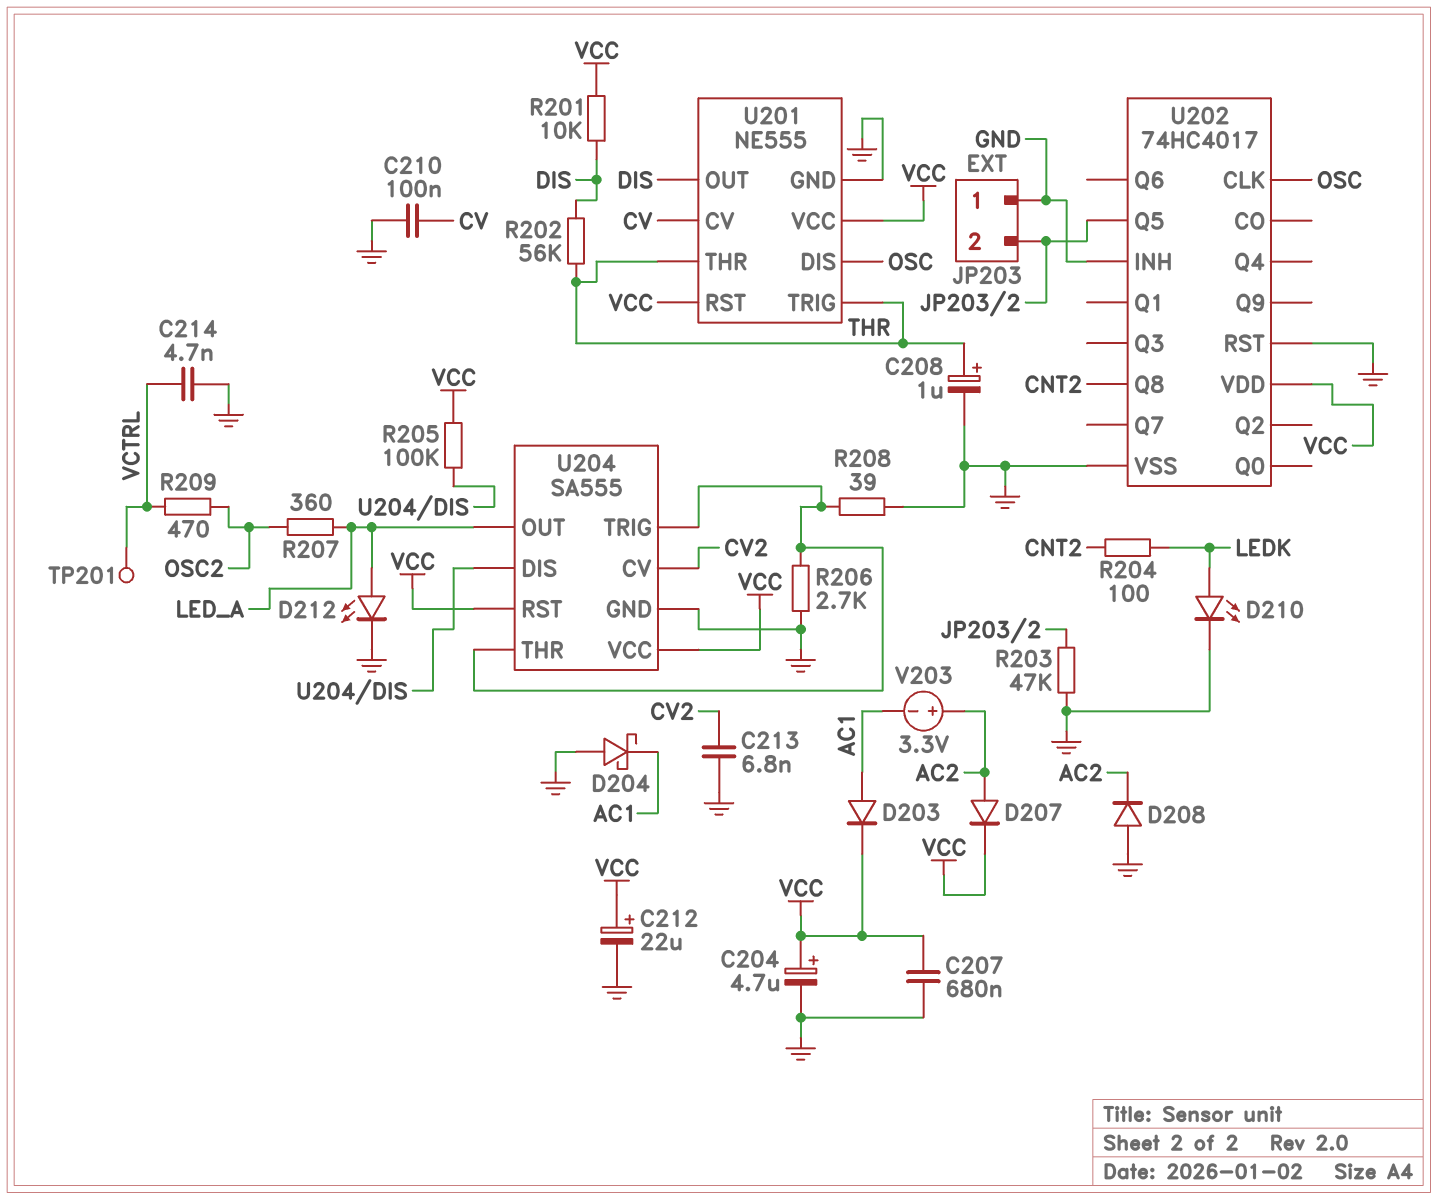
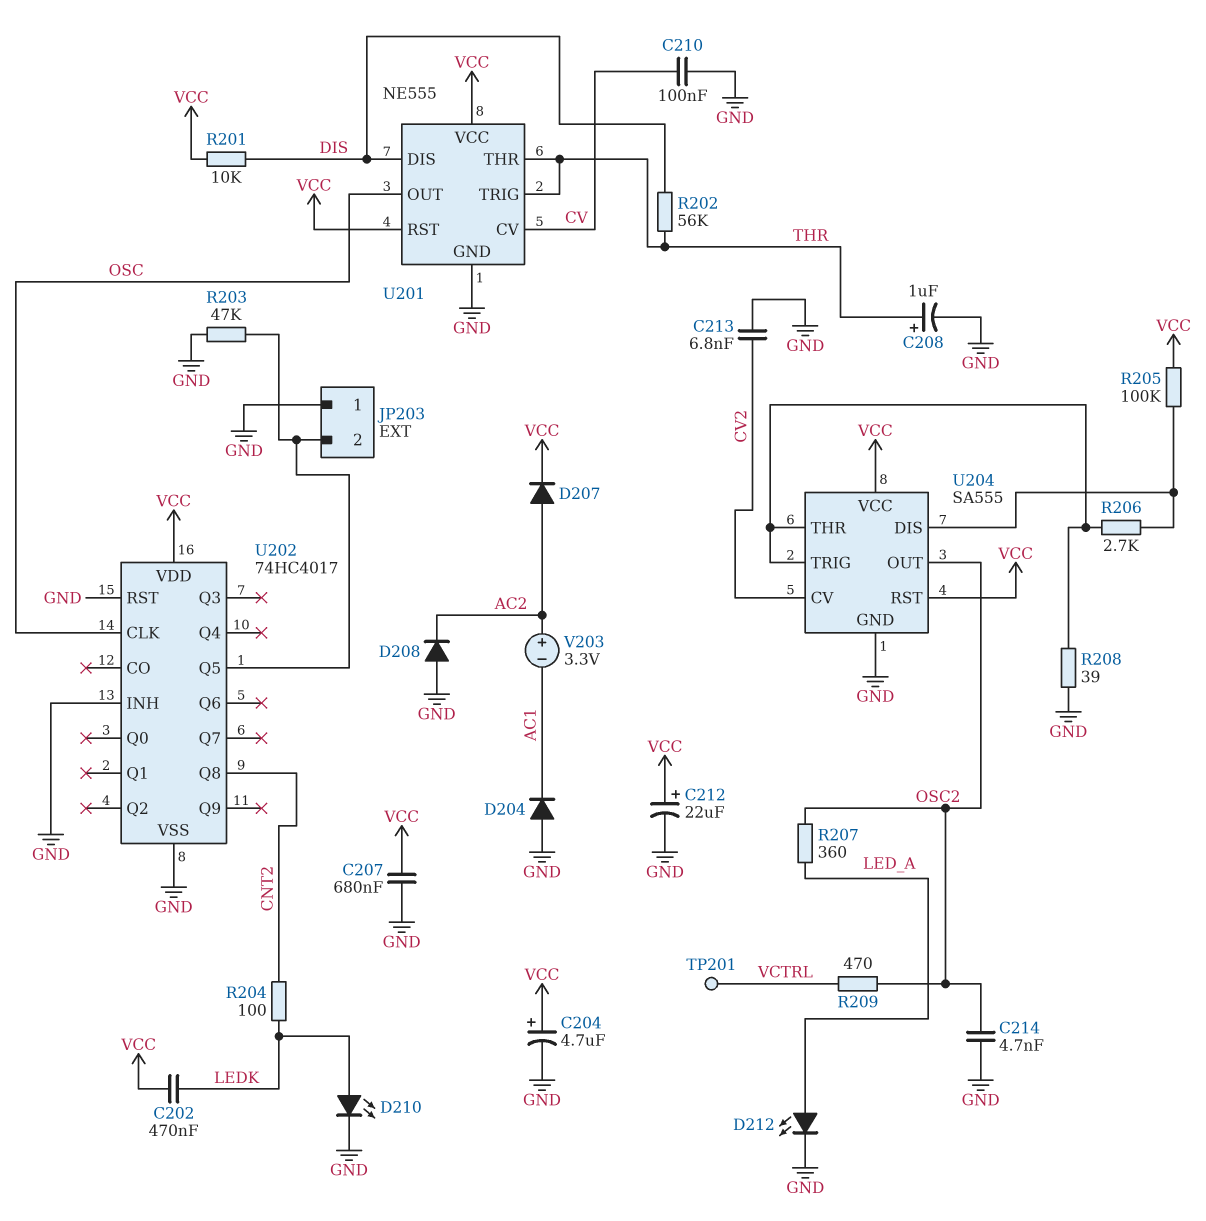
C202: none -> 470nF (LEDK, VCC)
C214: 4.7nF (GND, VCTRL) -> 4.7nF (GND, OSC2)
D203: diode (A AC1, K VCC) -> none
D204: schottky (A GND, K AC1) -> diode (A GND, K AC1)
R206: 2.7k (GND, U204/THR) -> 2.7k (U204/DIS, U204/THR)
U201 pin DIS: OSC -> DIS
U201 pin OUT: DIS -> OSC
U204 pin OUT: LED_A -> OSC2

